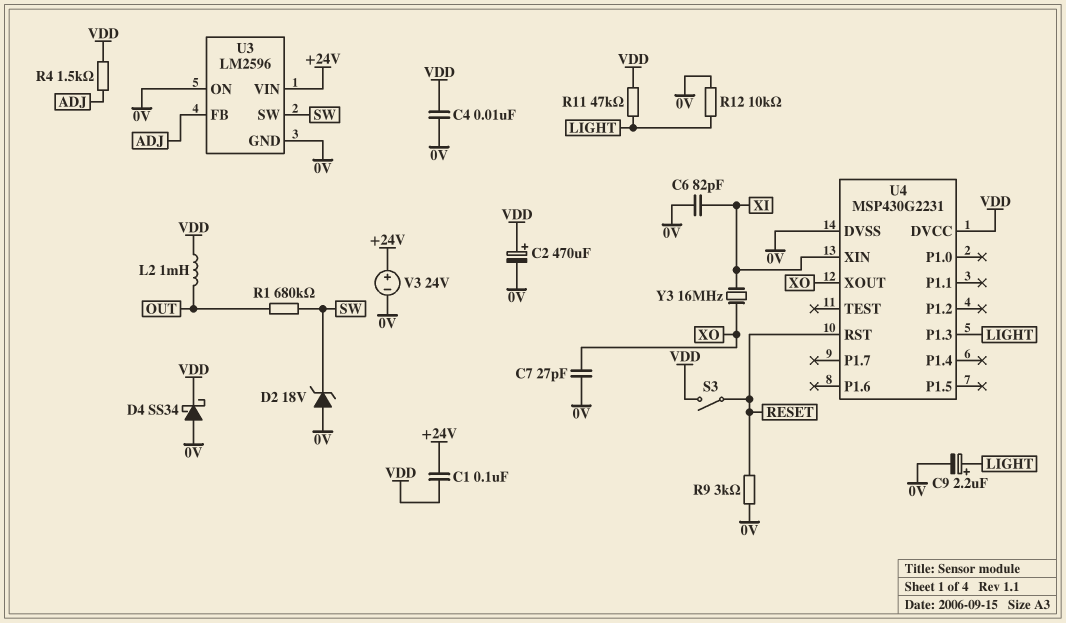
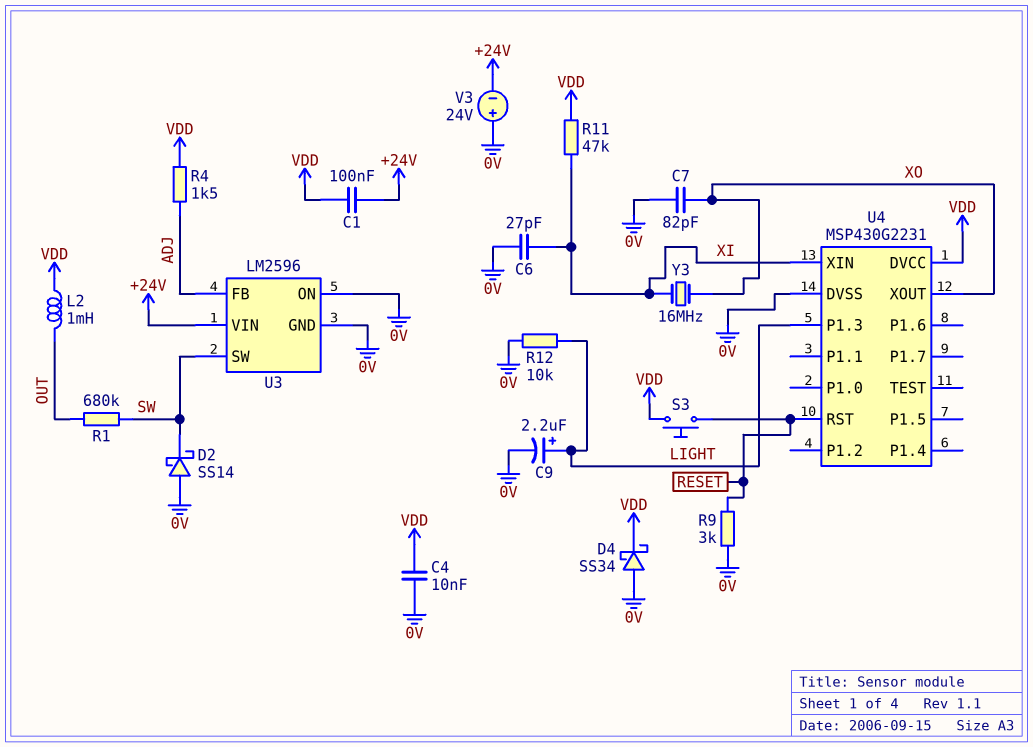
C2: 470uF (plus VDD, minus 0V) -> none
C6: 82pF (0V, XI) -> 27pF (0V, XI)
C7: 27pF (0V, XO) -> 82pF (0V, XO)
D2: zener 18V (A 0V, K SW) -> schottky SS14 (A 0V, K SW)
R11: 47k (LIGHT, VDD) -> 47k (VDD, XI)
S3: switch (RESET, VDD) -> button (RESET, VDD)
V3: 24V (plus +24V, minus 0V) -> 24V (plus 0V, minus +24V)

